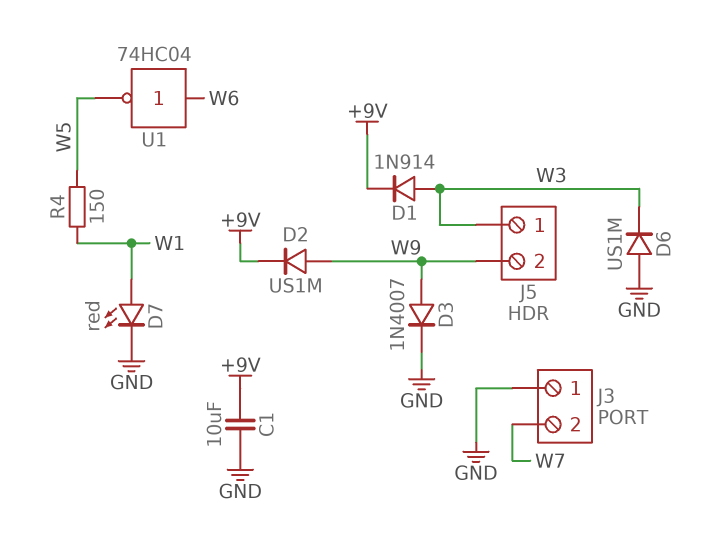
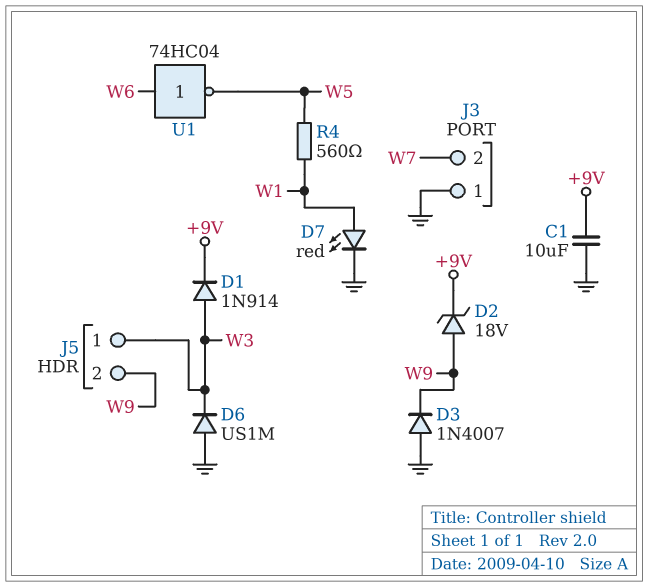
D2: diode US1M (A W9, K +9V) -> zener 18V (A W9, K +9V)
D3: diode 1N4007 (A W9, K GND) -> diode 1N4007 (A GND, K W9)
R4: 150 (W1, W5) -> 560 (W1, W5)

